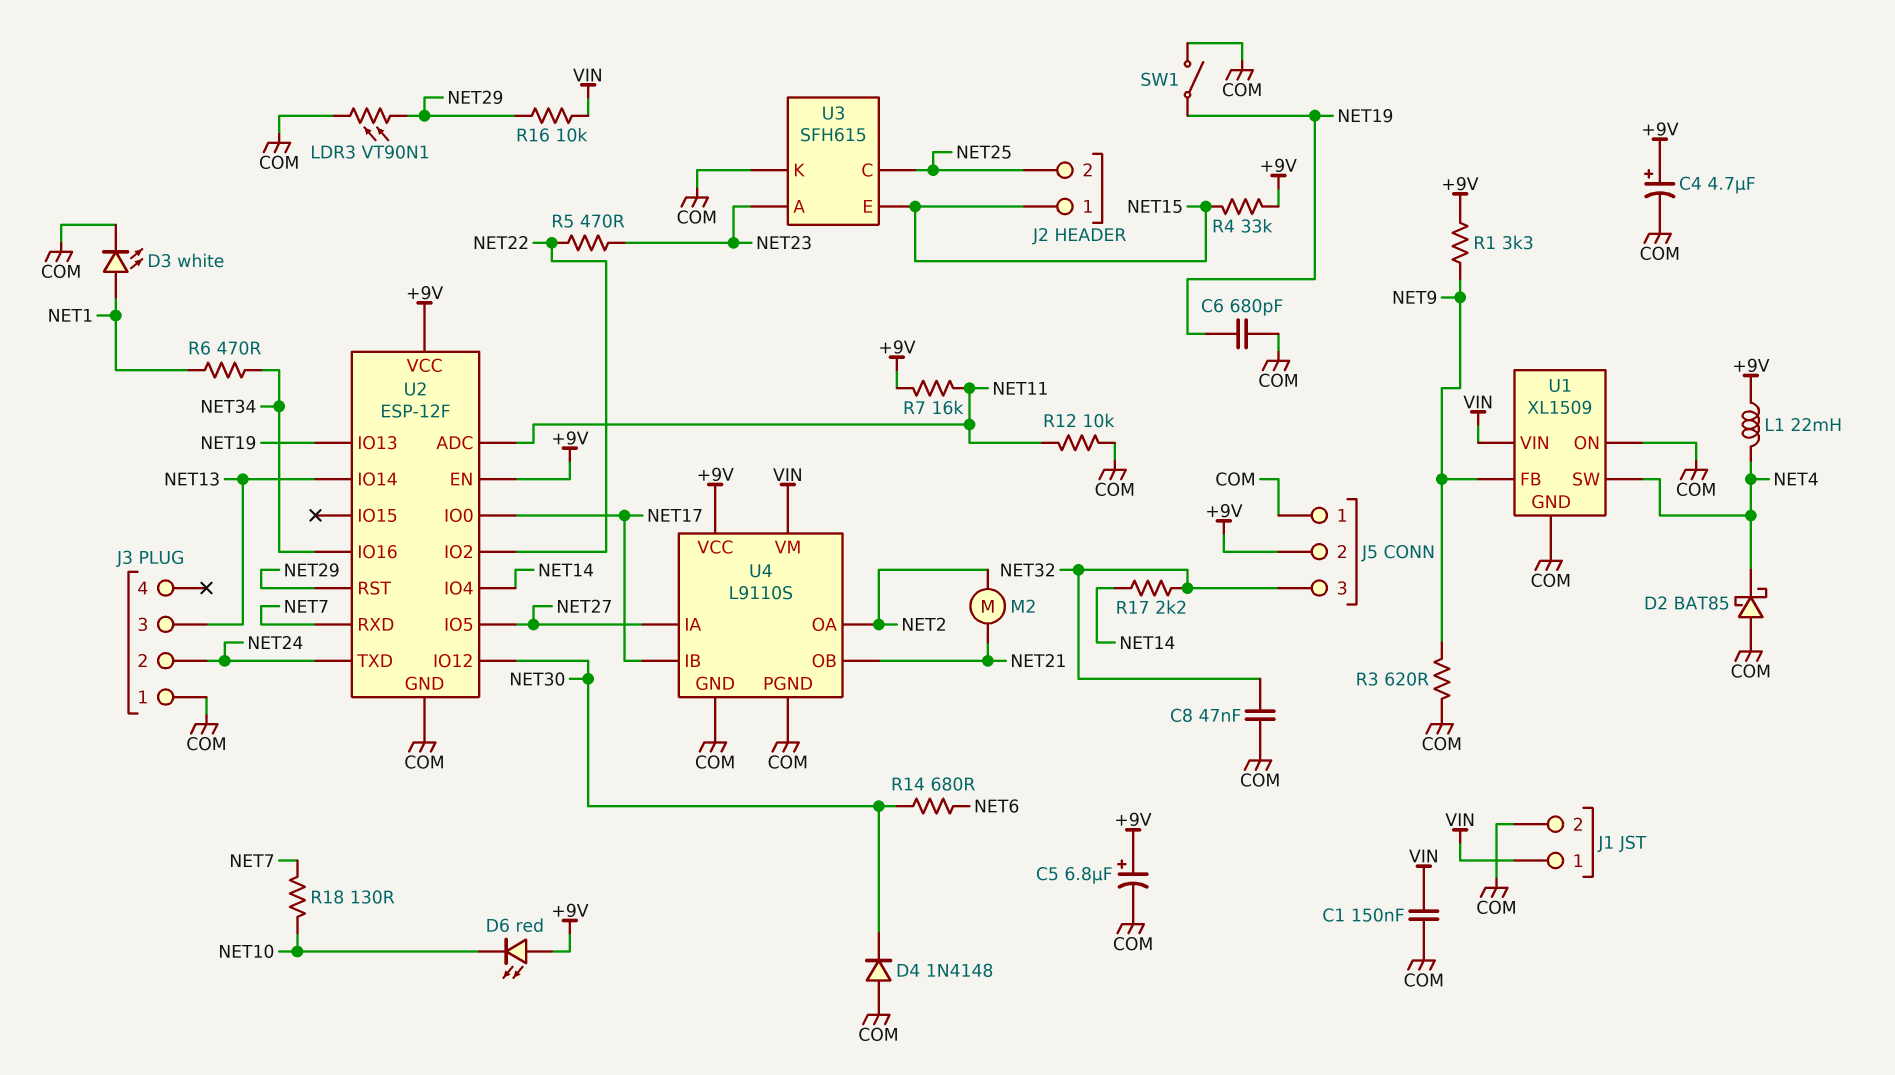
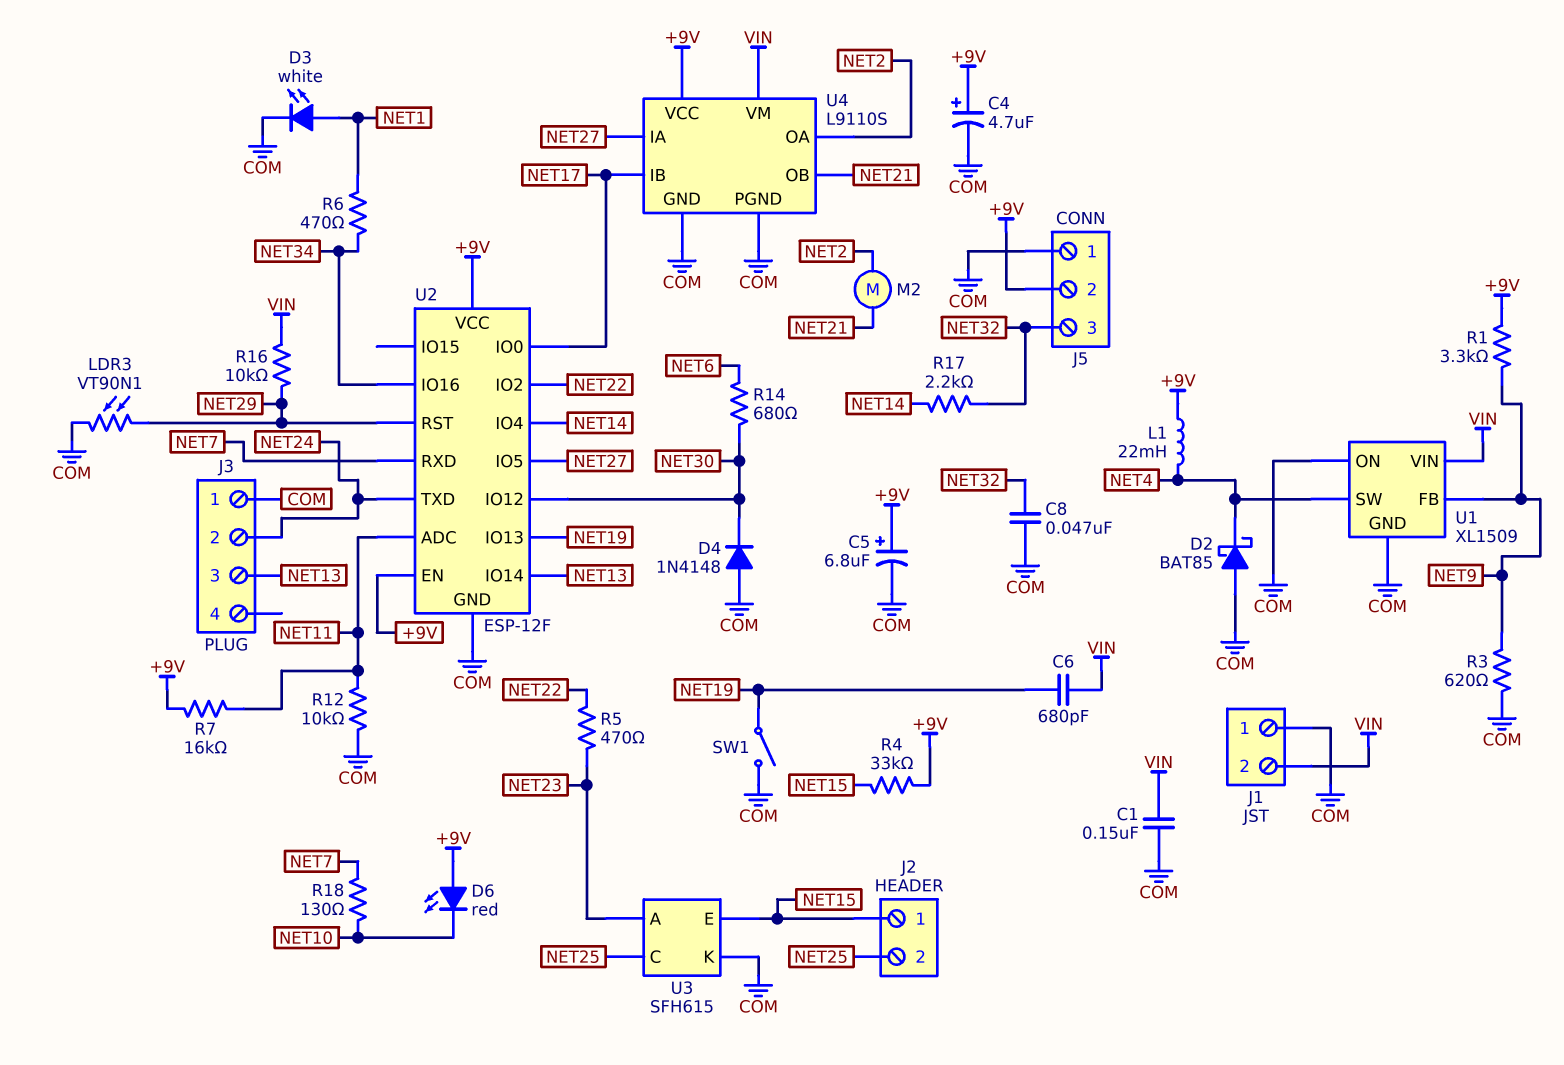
C6: 680pF (COM, NET19) -> 680pF (NET19, VIN)
J1 pin 1: VIN -> COM
J1 pin 2: COM -> VIN

